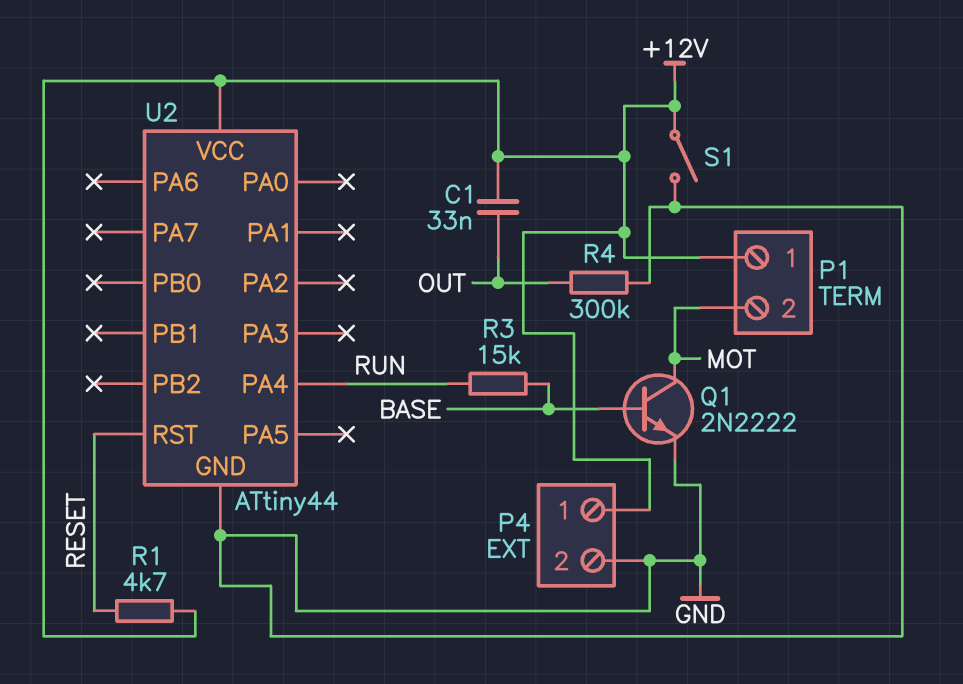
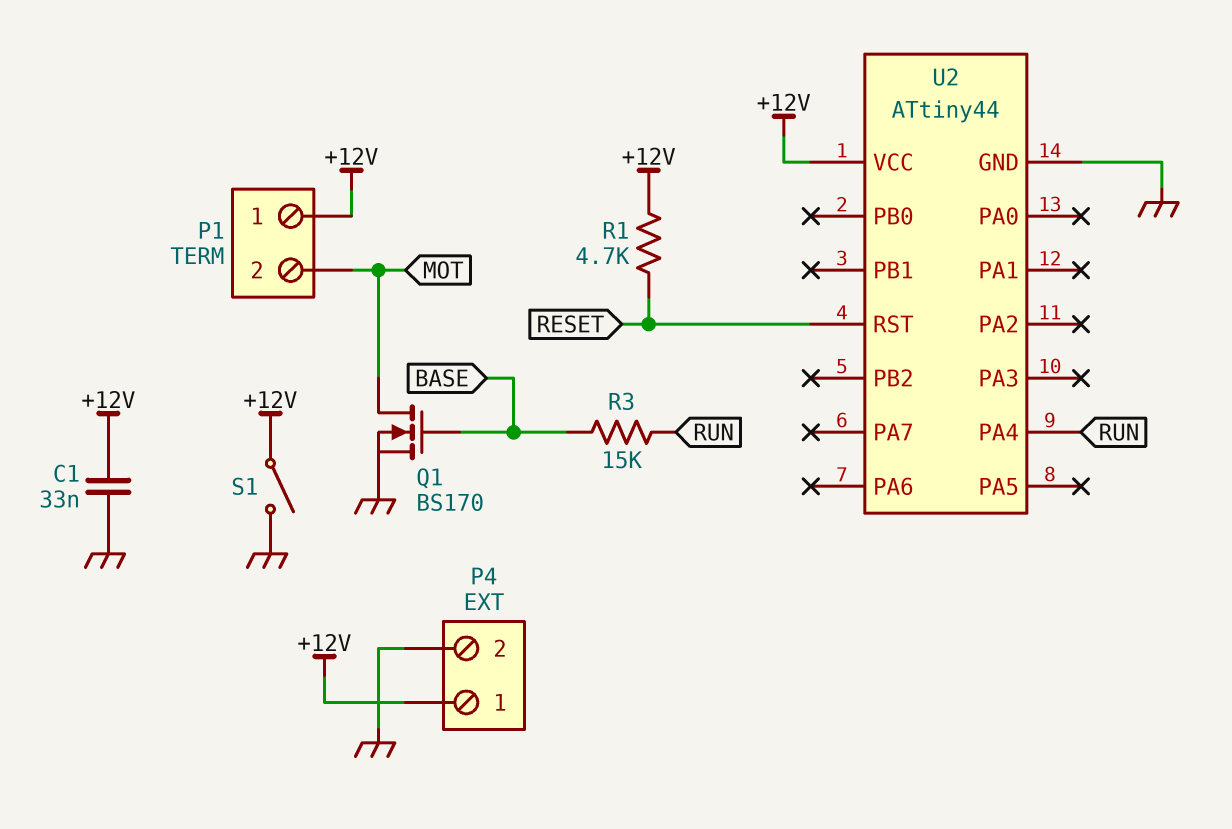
C1: 33nF (+12V, OUT) -> 33nF (+12V, GND)
Q1: NPN 2N2222 (B BASE, C MOT, E GND) -> NMOS BS170 (G BASE, D MOT, S GND)
R4: 300k (GND, OUT) -> none

